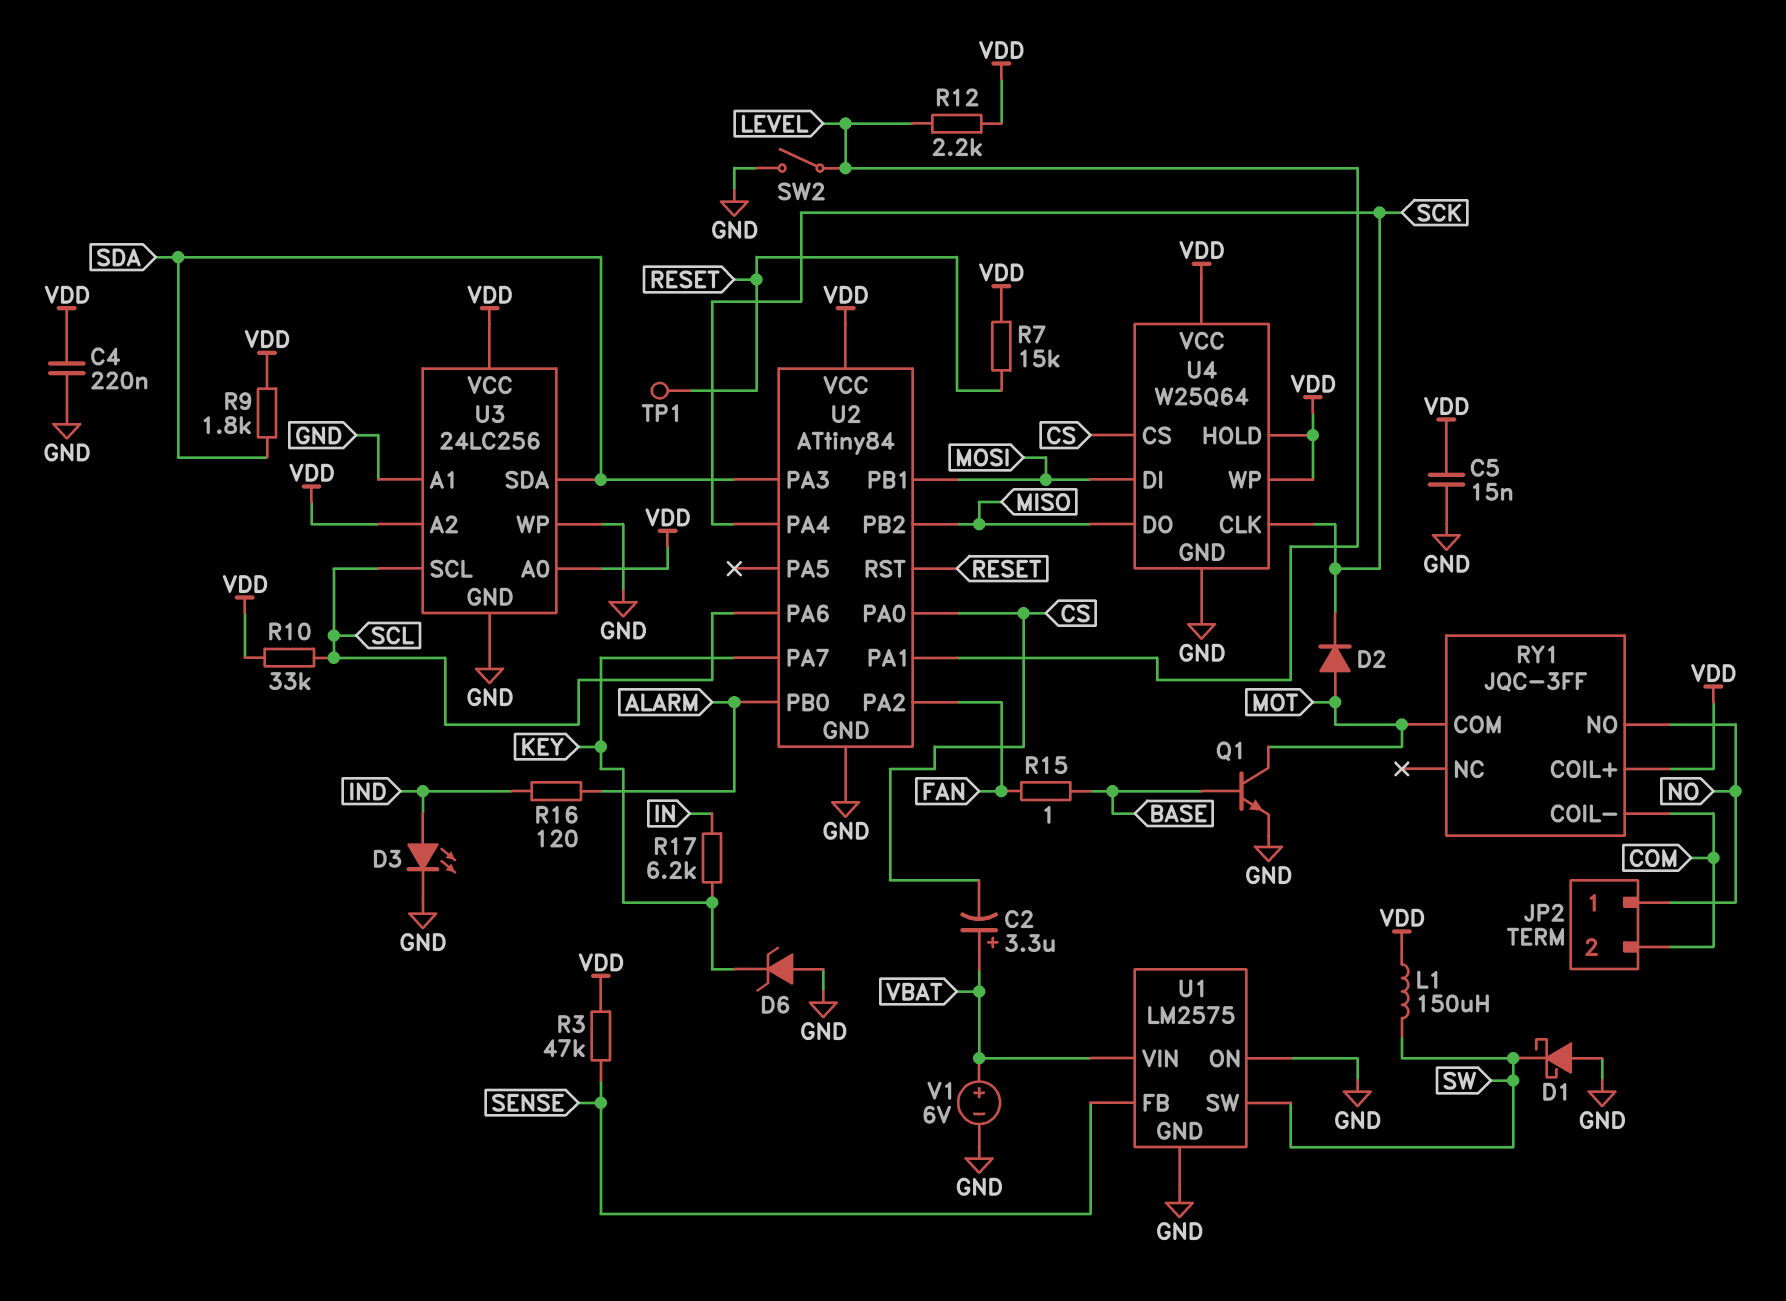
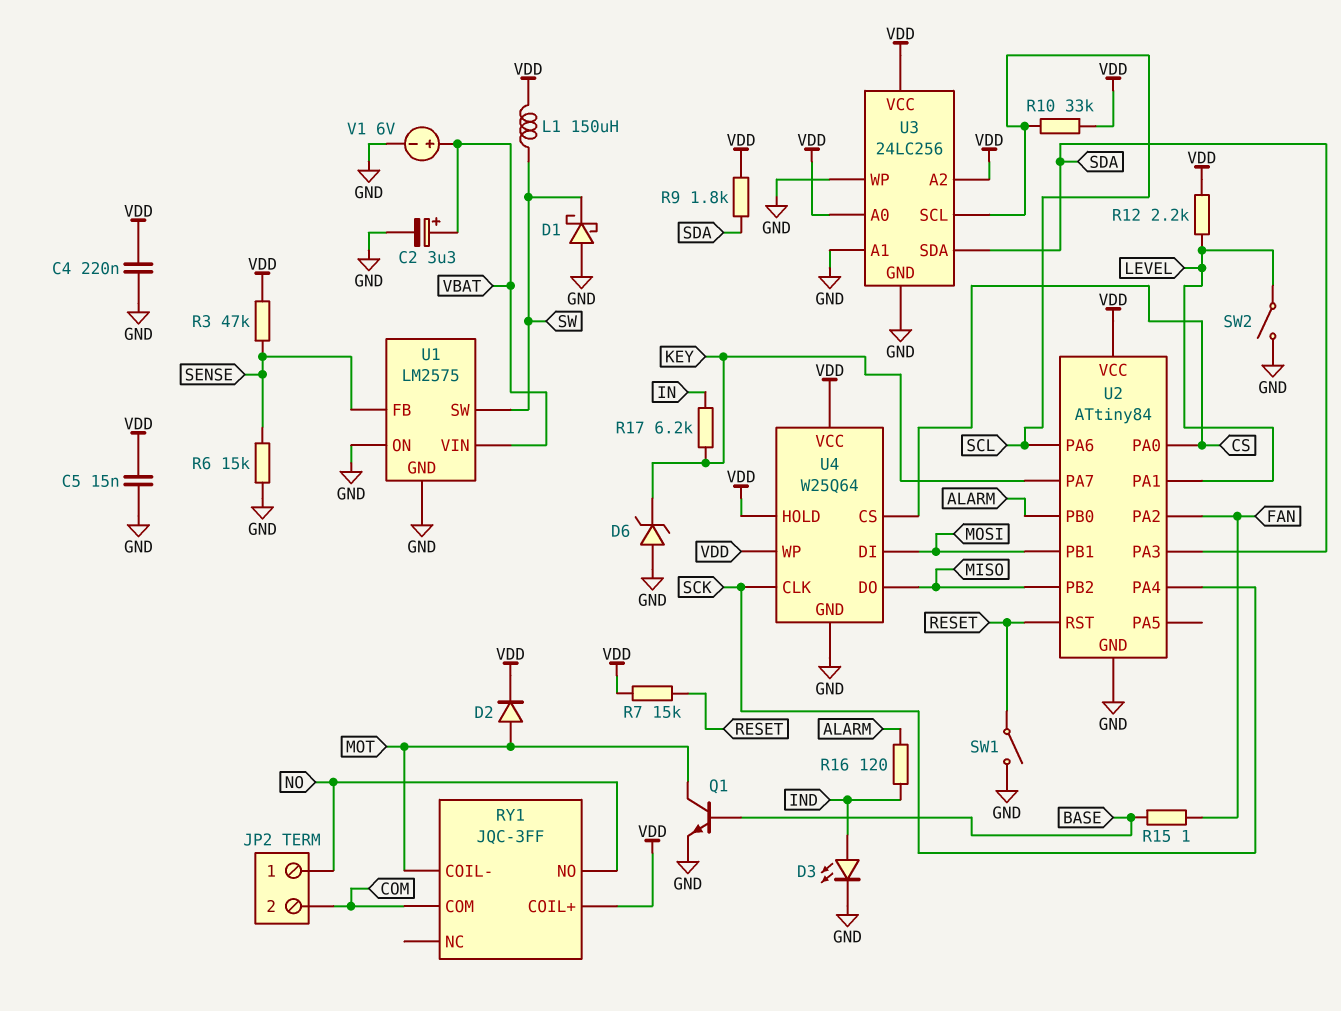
C2: 3.3uF (plus VBAT, minus CS) -> 3.3uF (plus VBAT, minus GND)
D2: diode (A MOT, K SCK) -> diode (A MOT, K VDD)
R6: none -> 15k (GND, SENSE)
RY1 pin COIL-: COM -> MOT
RY1 pin COM: MOT -> COM
SW1: none -> switch (GND, RESET)
TP1: test point (RESET) -> none

